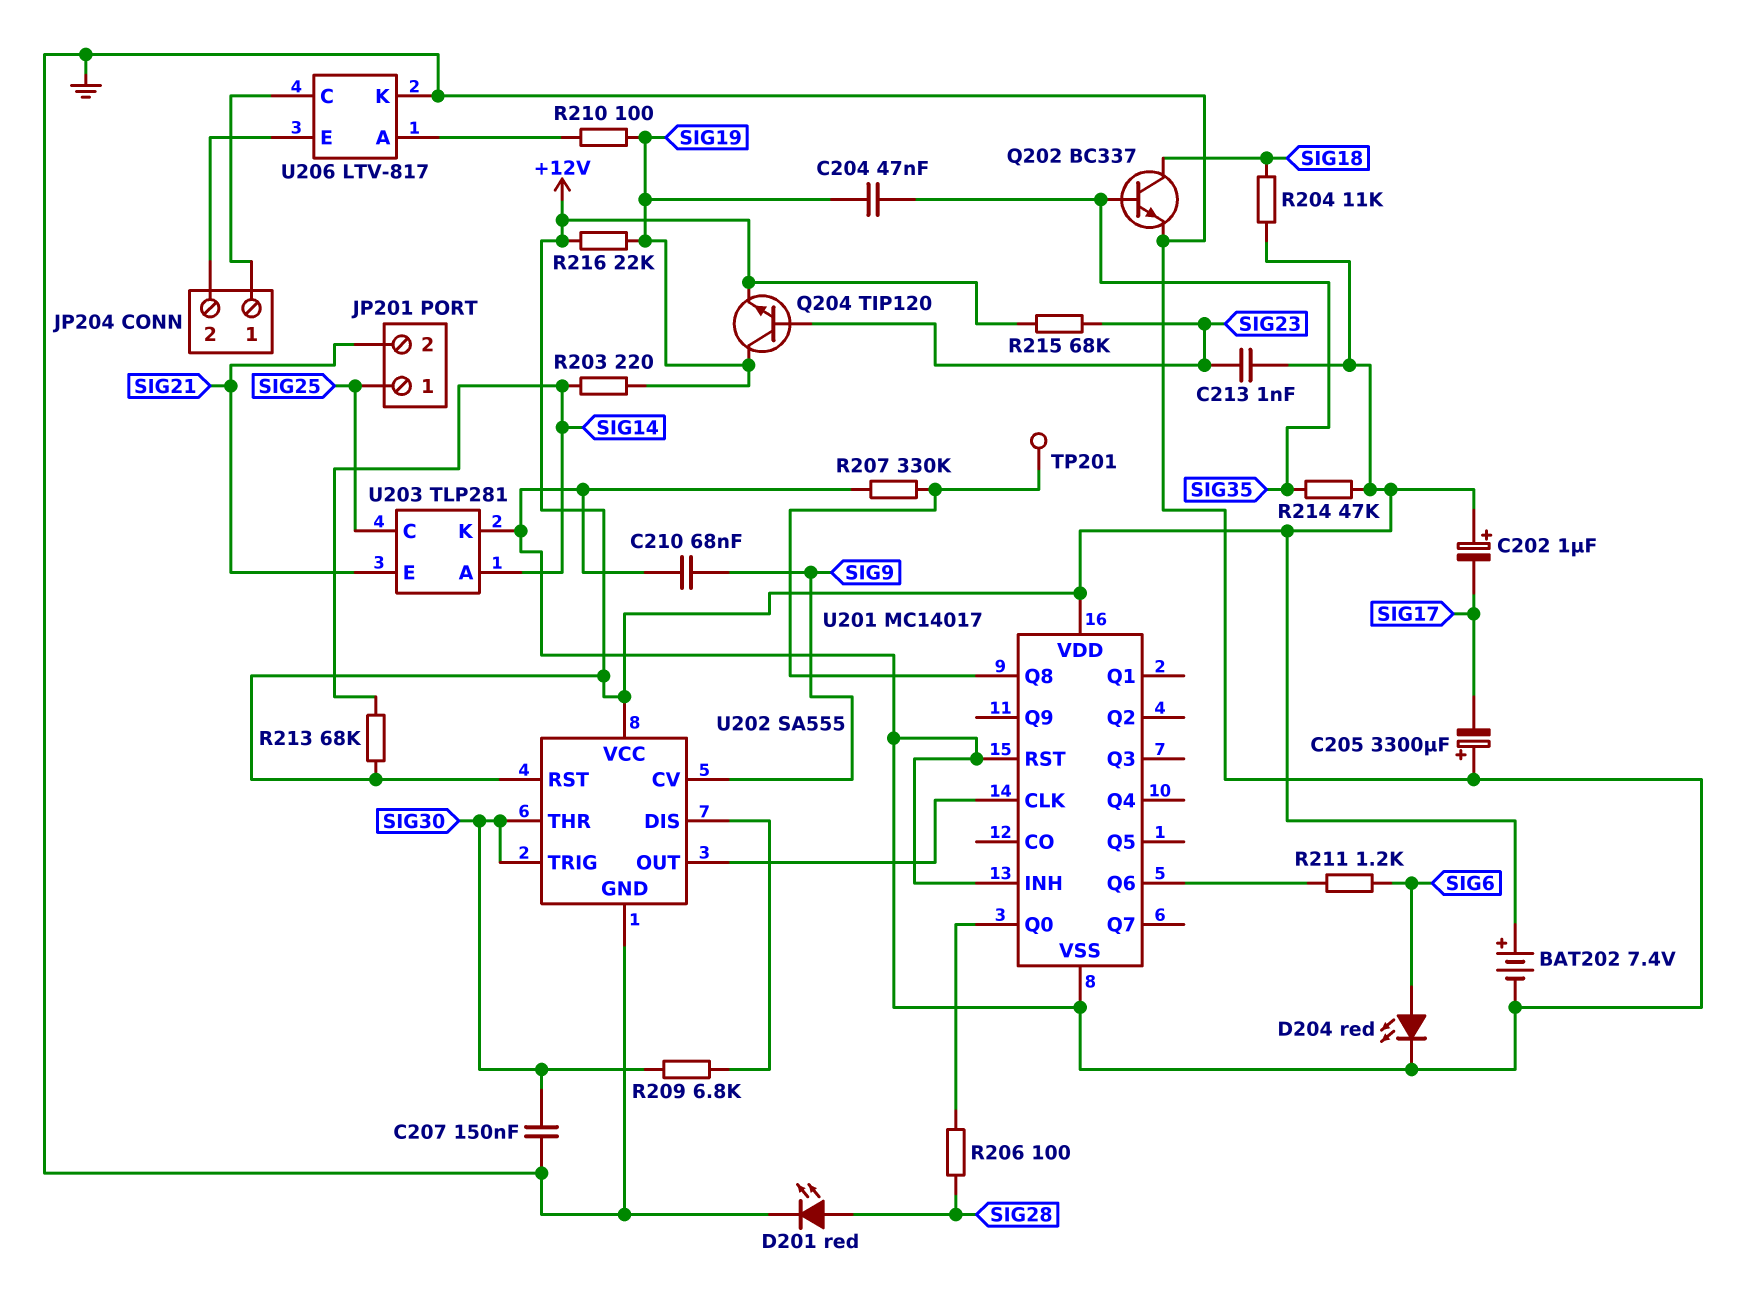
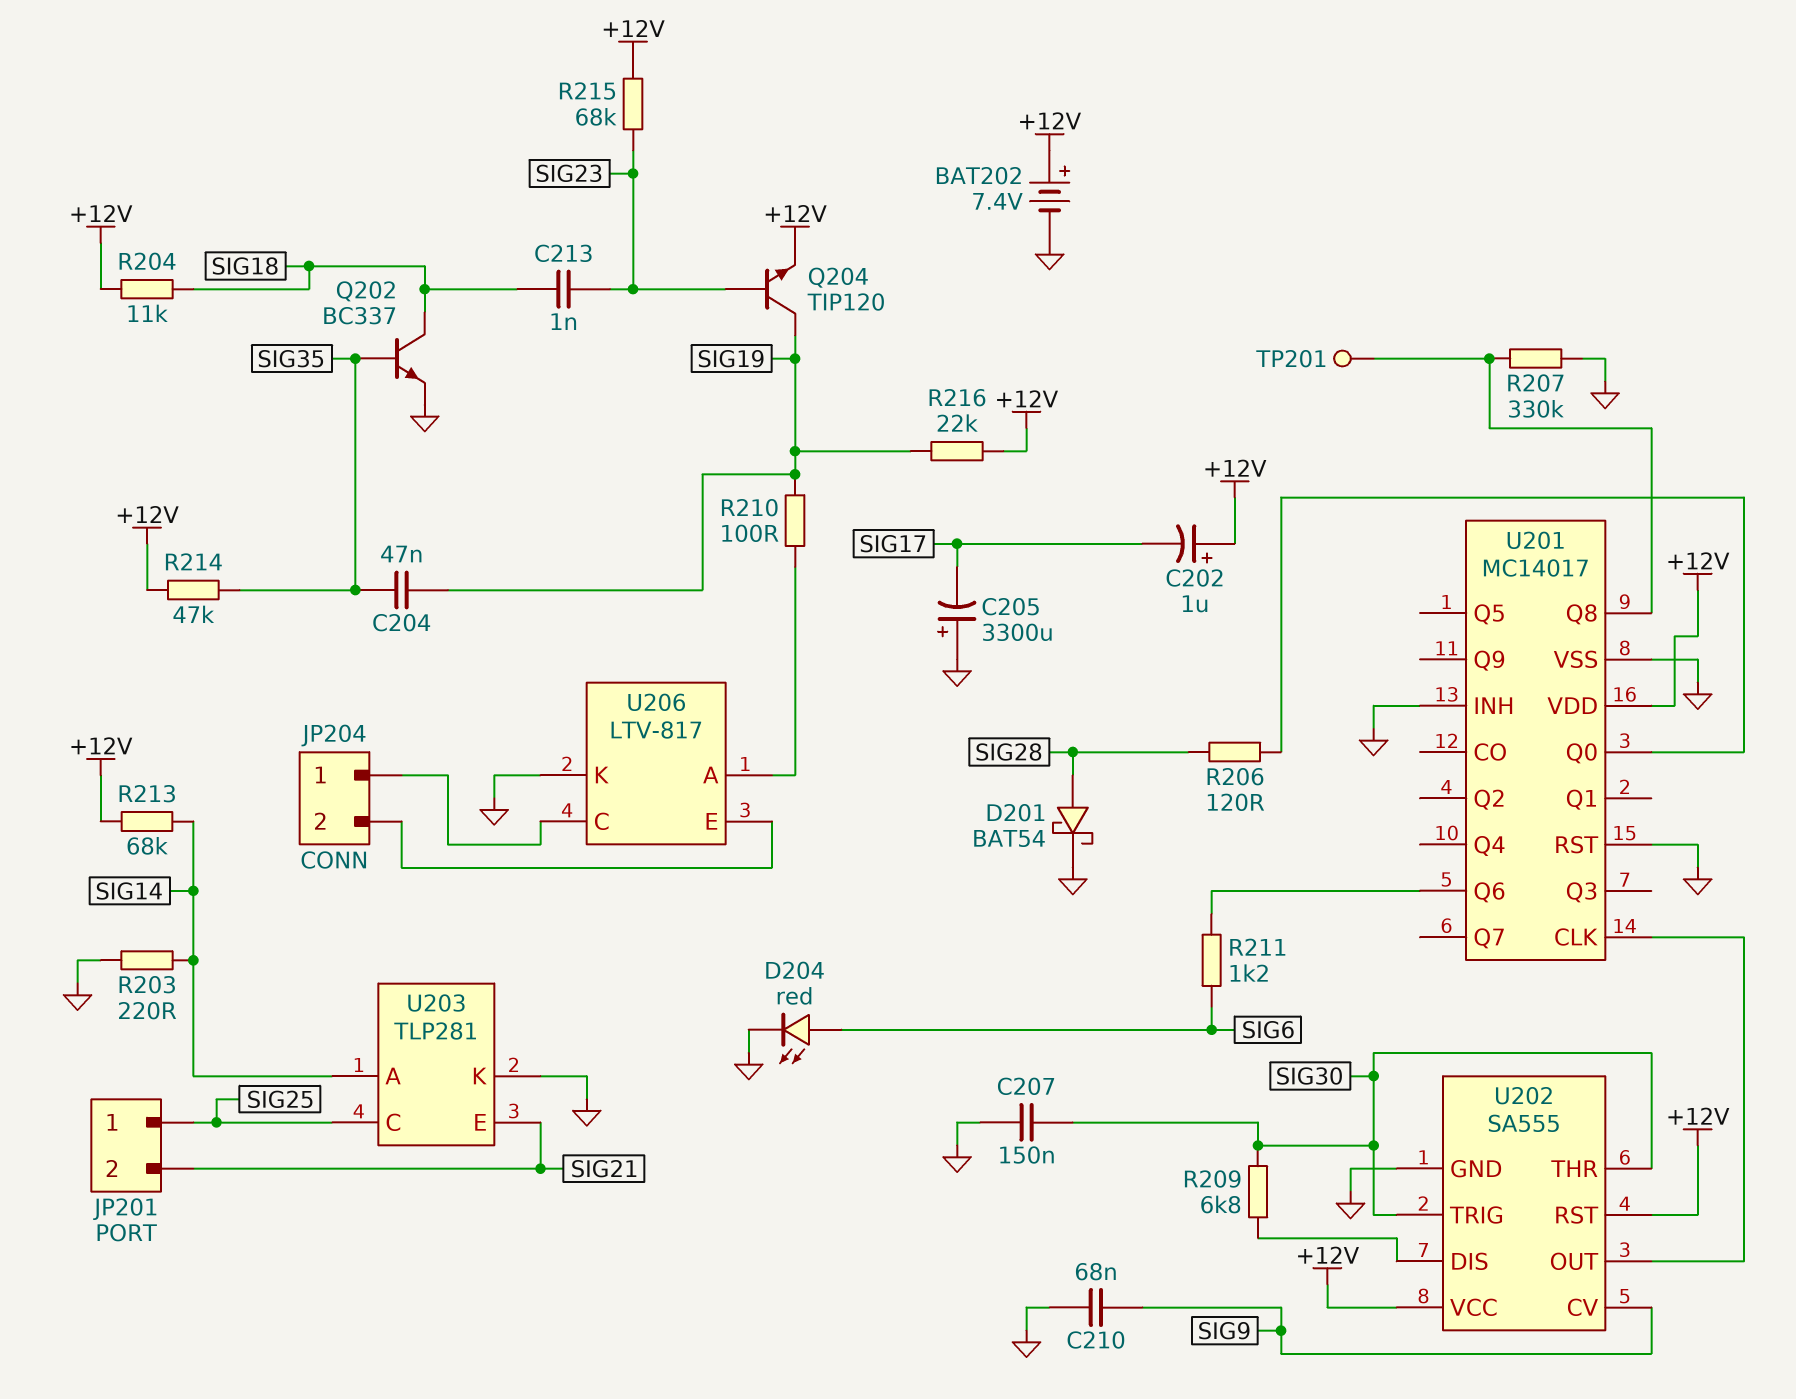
C213: 1nF (+12V, SIG23) -> 1nF (SIG18, SIG23)
D201: LED red (A SIG28, K GND) -> schottky BAT54 (A SIG28, K GND)
R203: 220 (SIG14, SIG19) -> 220 (GND, SIG14)
R206: 100 (SIG28, U201/Q0) -> 120 (SIG28, U201/Q0)

